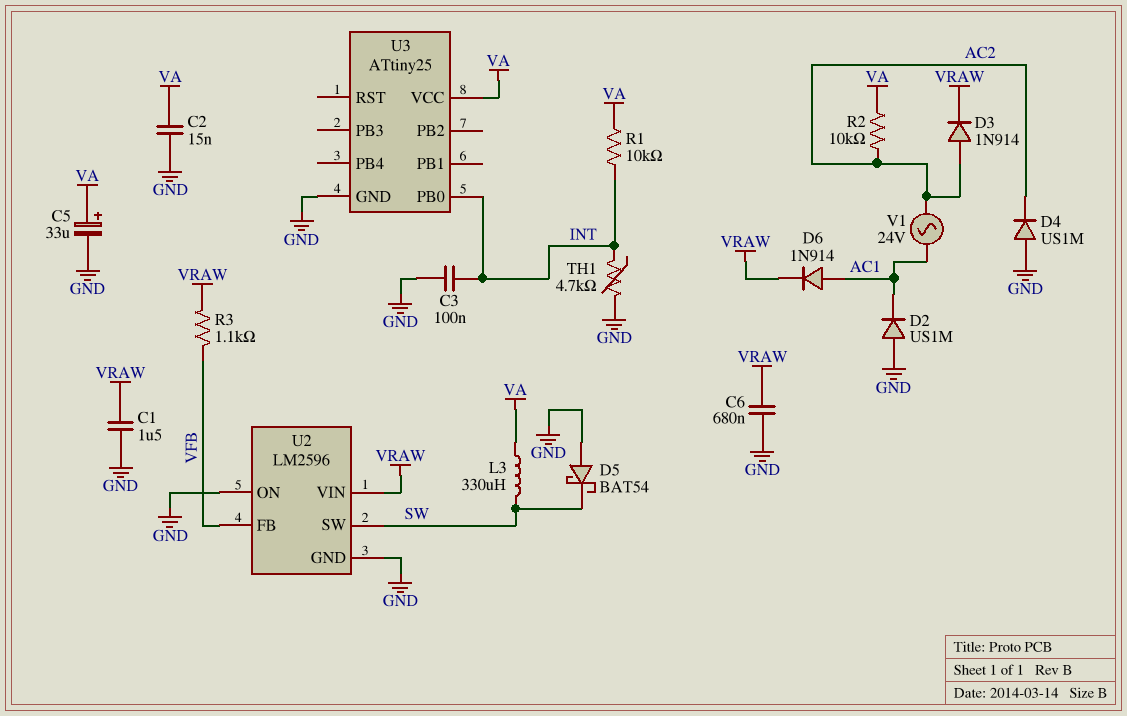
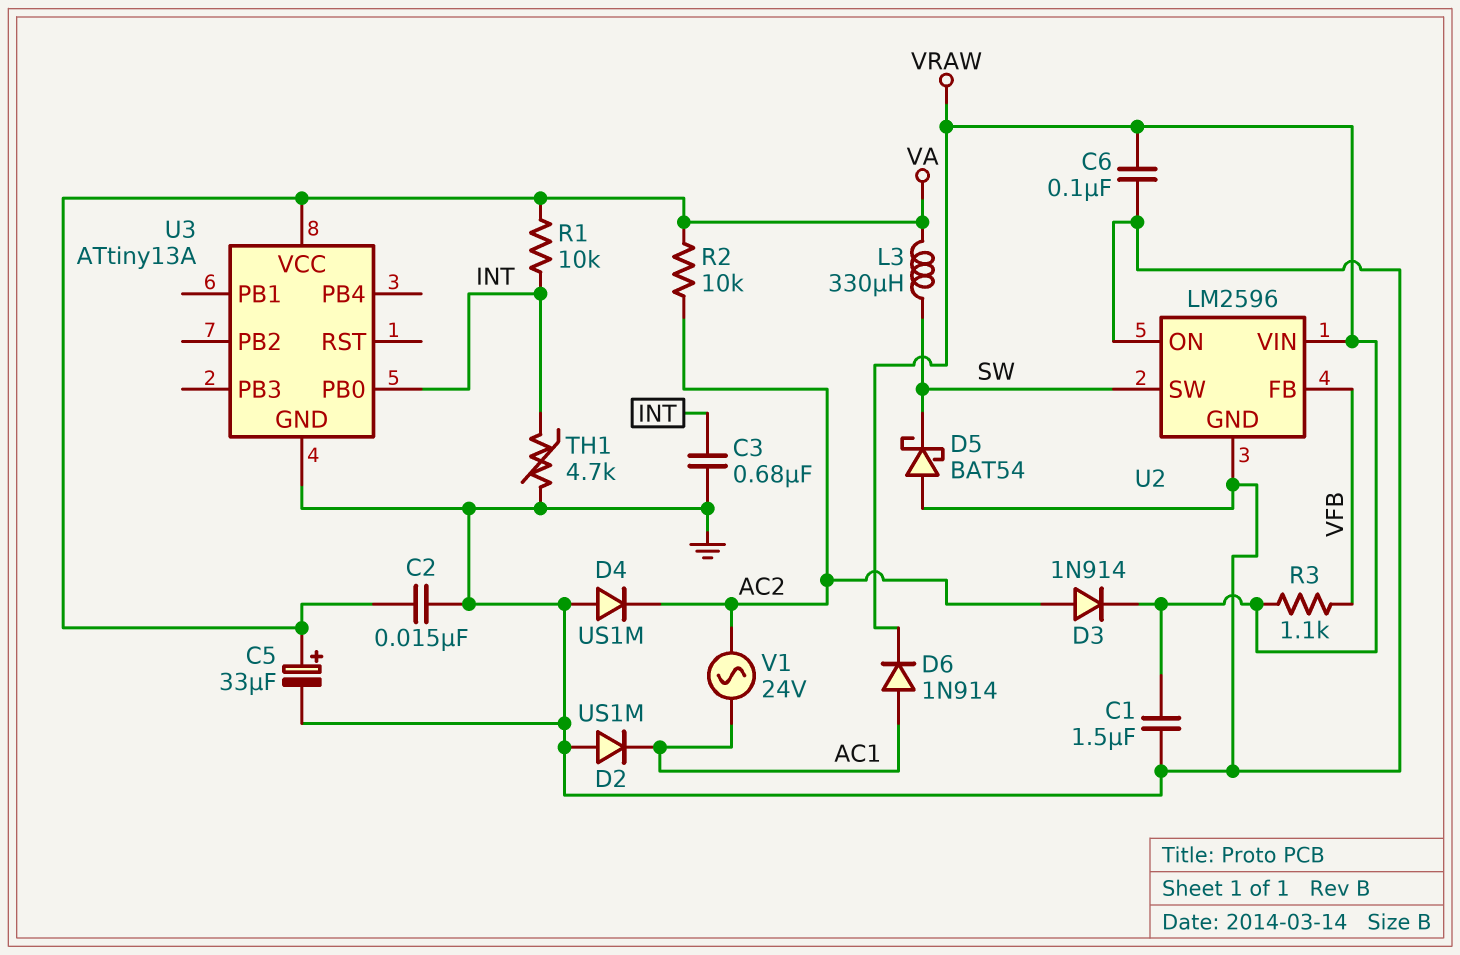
C3: 100nF (GND, INT) -> 680nF (GND, INT)
C6: 680nF (GND, VRAW) -> 100nF (GND, VRAW)
U3: ATtiny25 -> ATtiny13A

